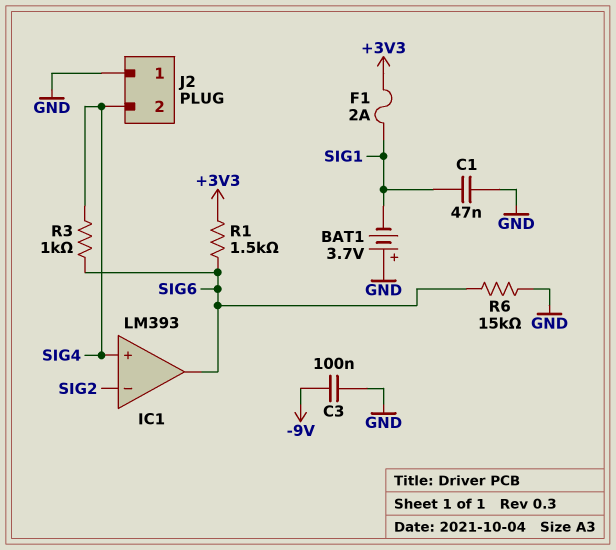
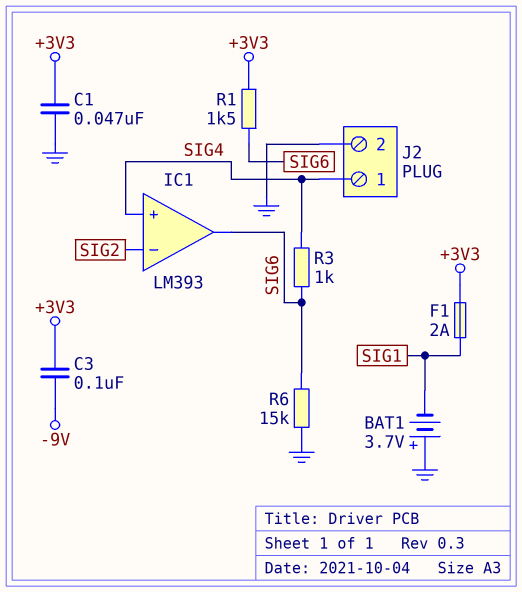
C1: 47nF (GND, SIG1) -> 47nF (+3V3, GND)
C3: 100nF (-9V, GND) -> 100nF (+3V3, -9V)
J2 pin 1: GND -> SIG4
J2 pin 2: SIG4 -> GND

